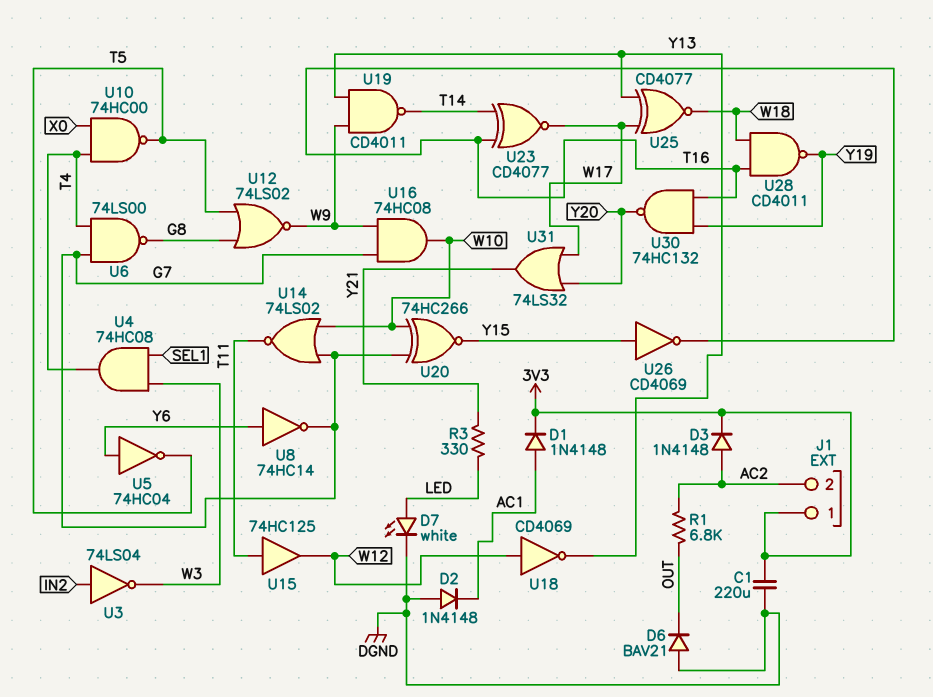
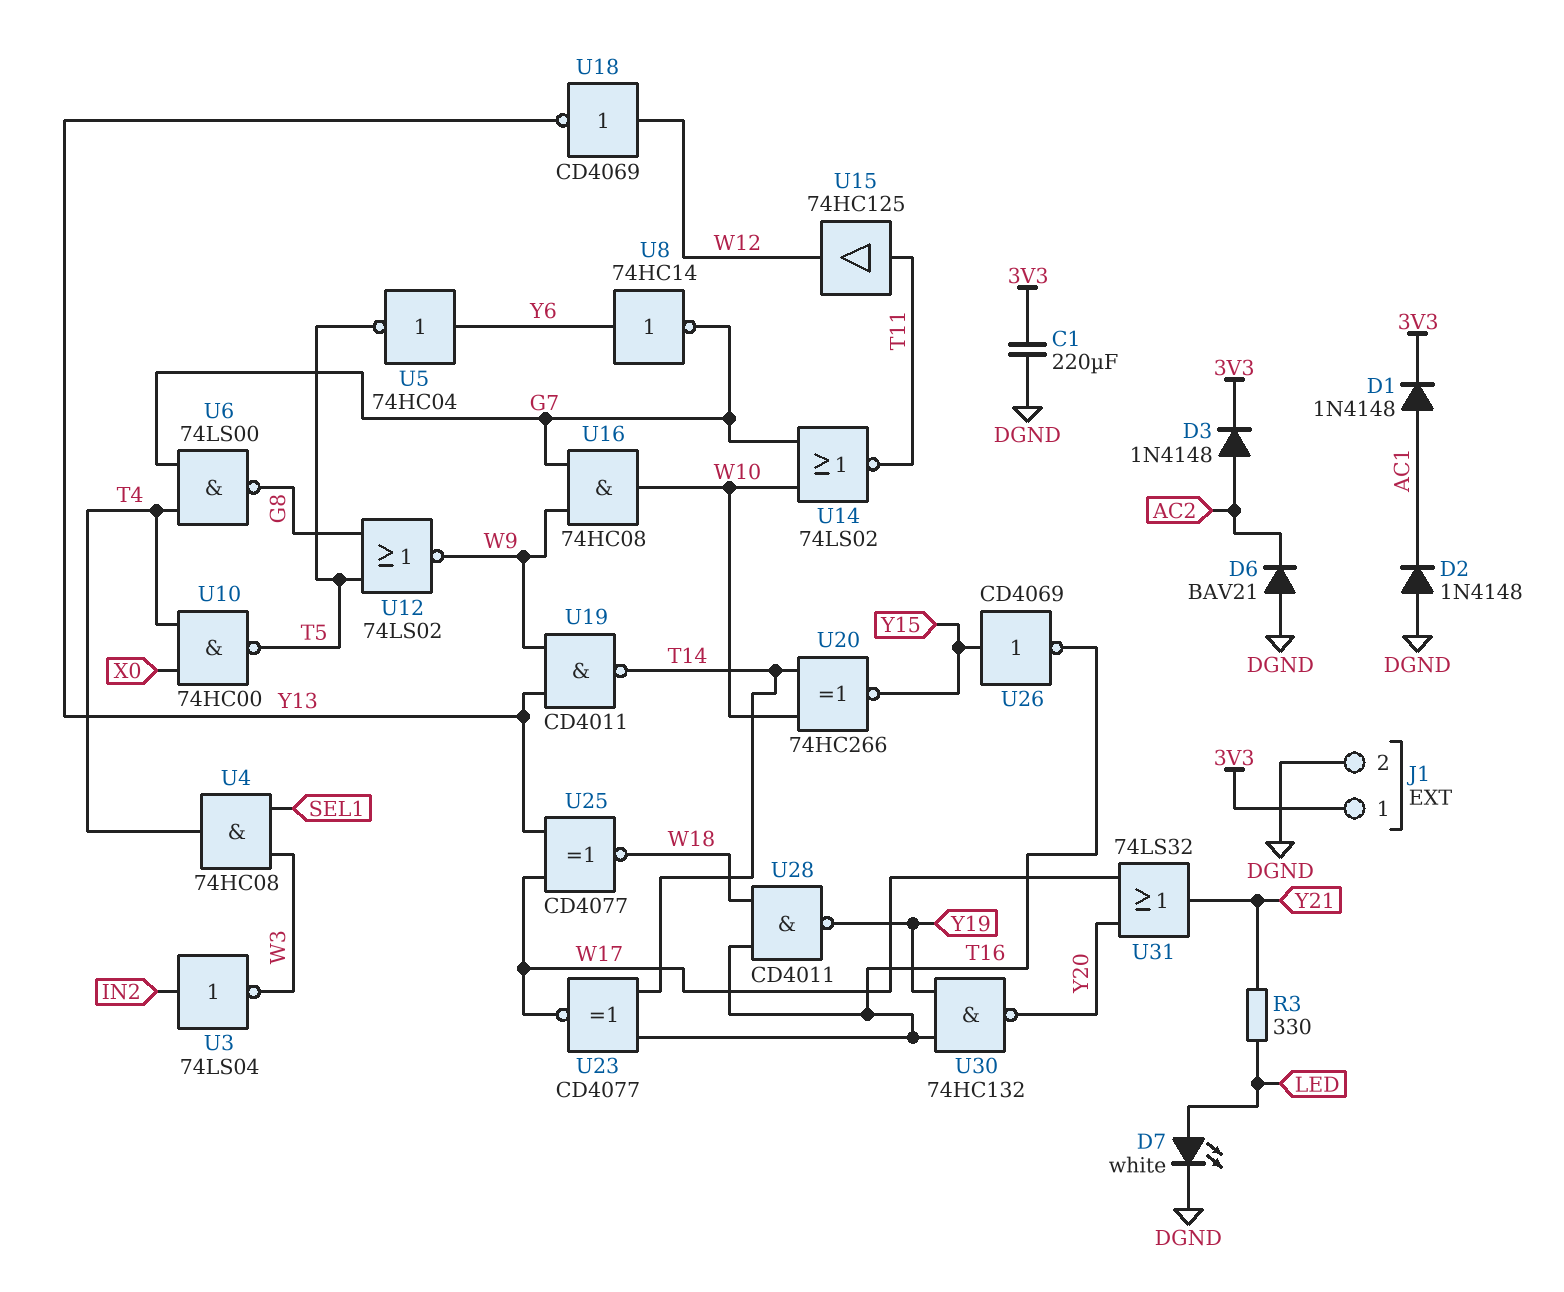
D6: diode BAV21 (A DGND, K OUT) -> diode BAV21 (A DGND, K AC2)
J1 pin 2: AC2 -> DGND
R1: 6.8k (AC2, OUT) -> none
U20: XNOR 74HC266 (in G7, in W10, out Y15) -> XNOR 74HC266 (in T14, in W10, out Y15)

